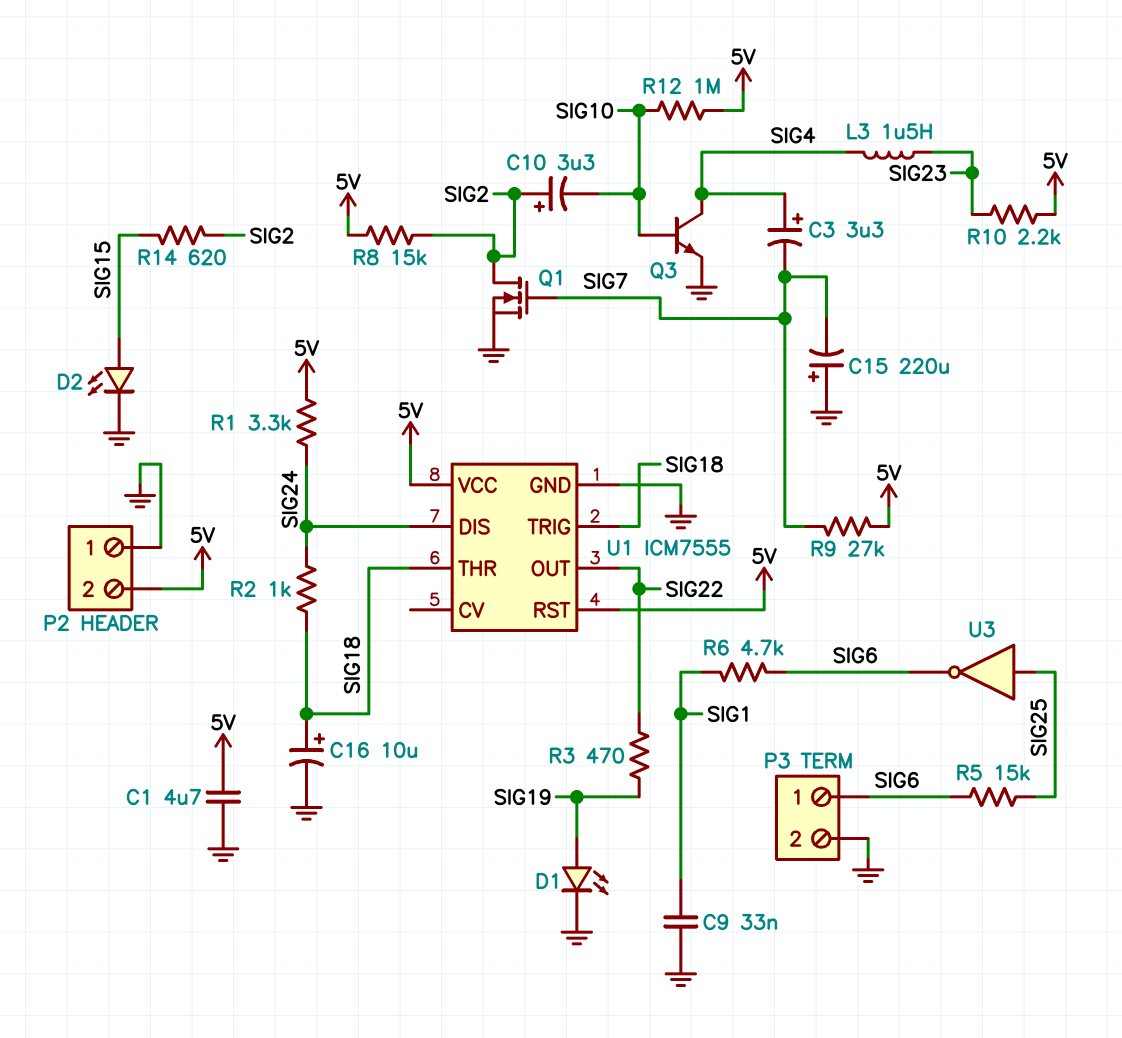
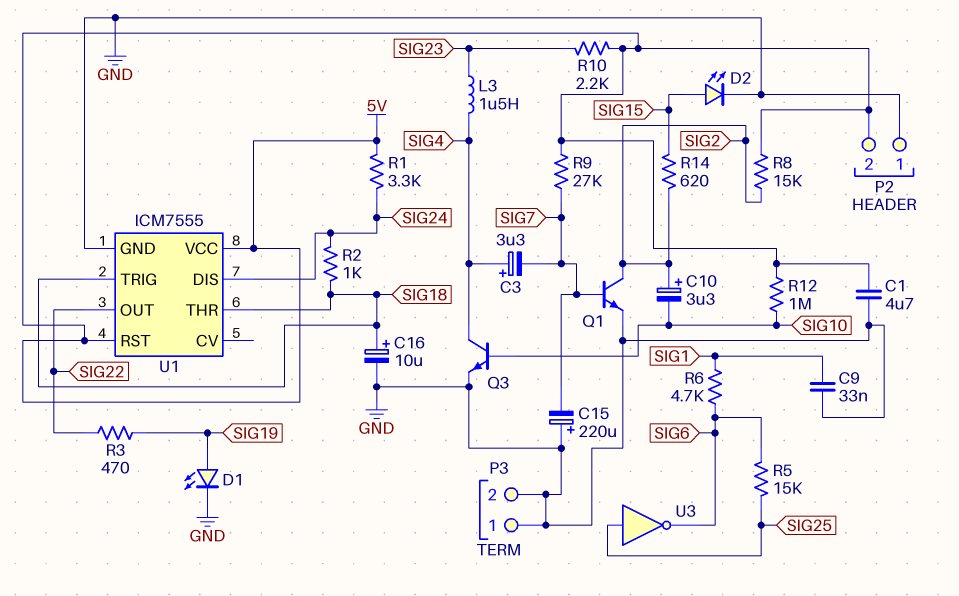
P3 pin 1: SIG6 -> GND
Q1: NMOS (G SIG7, D SIG2, S GND) -> NPN (B SIG7, C SIG2, E GND)

